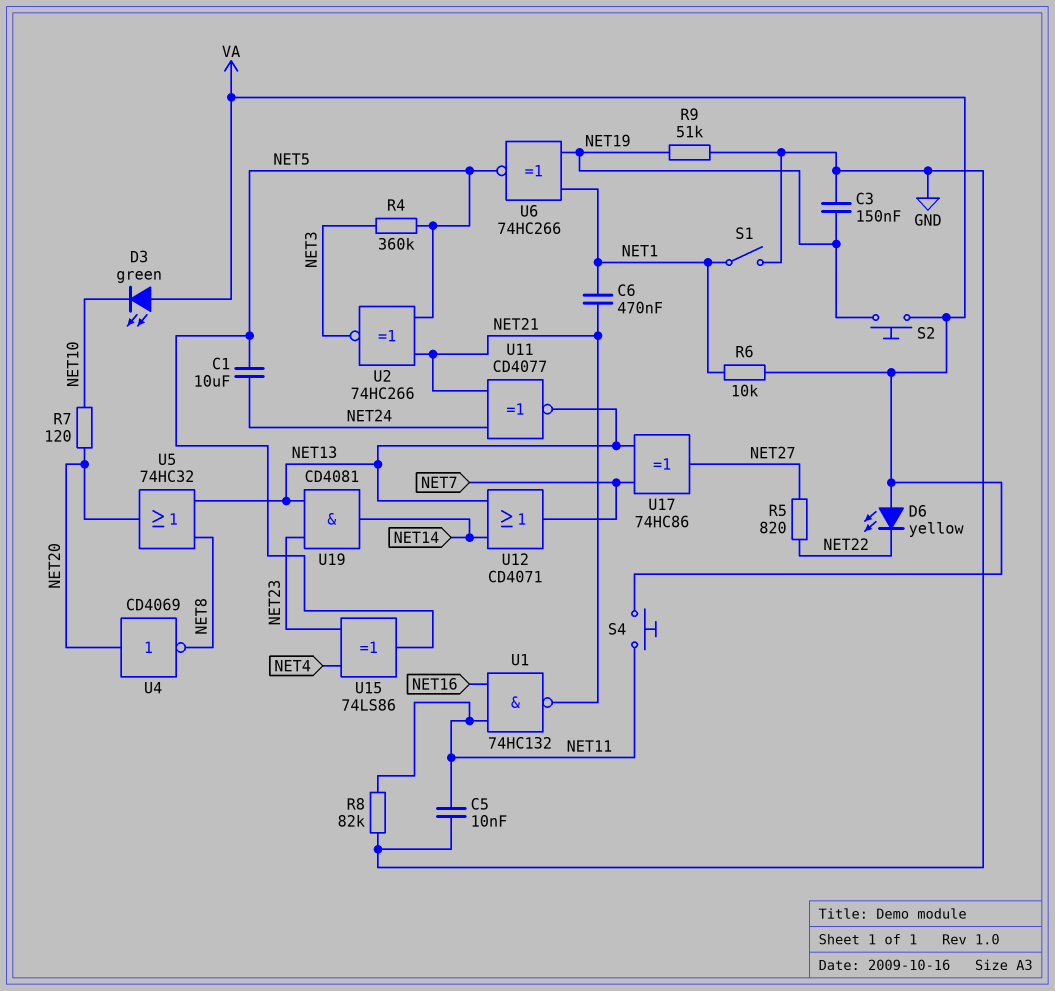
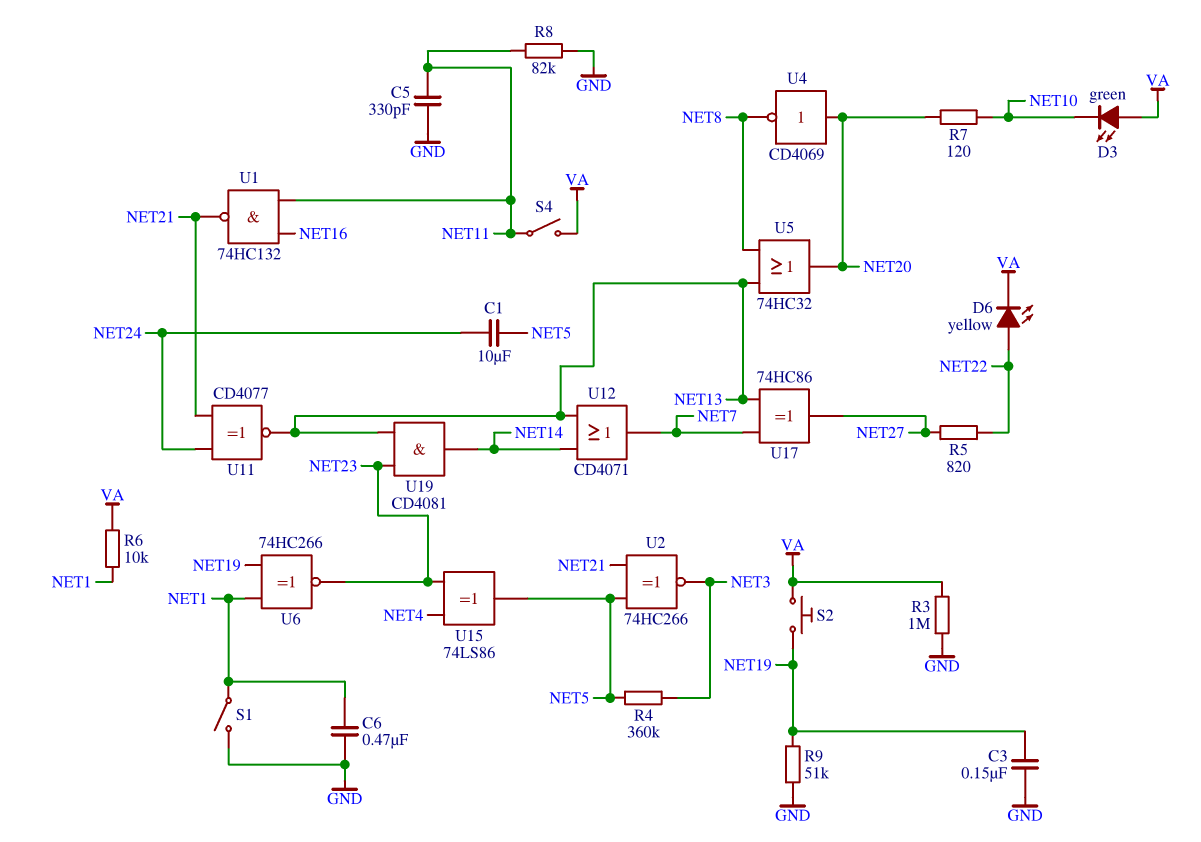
C5: 10nF (GND, NET11) -> 330pF (GND, NET11)
C6: 470nF (NET1, NET21) -> 470nF (GND, NET1)
D6: LED yellow (A VA, K NET22) -> LED yellow (A NET22, K VA)
R3: none -> 1M (GND, VA)
S4: button (NET11, VA) -> switch (NET11, VA)
U6: XNOR 74HC266 (in NET1, in NET19, out NET5) -> XNOR 74HC266 (in NET1, in NET19, out NET23)

